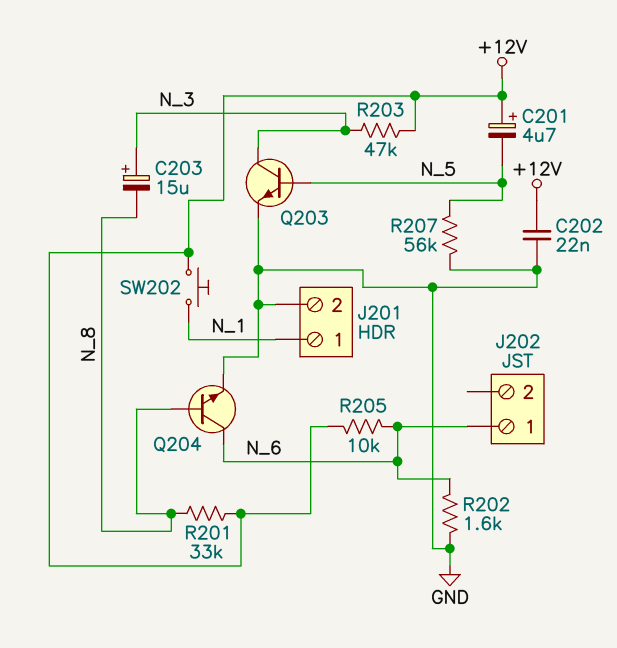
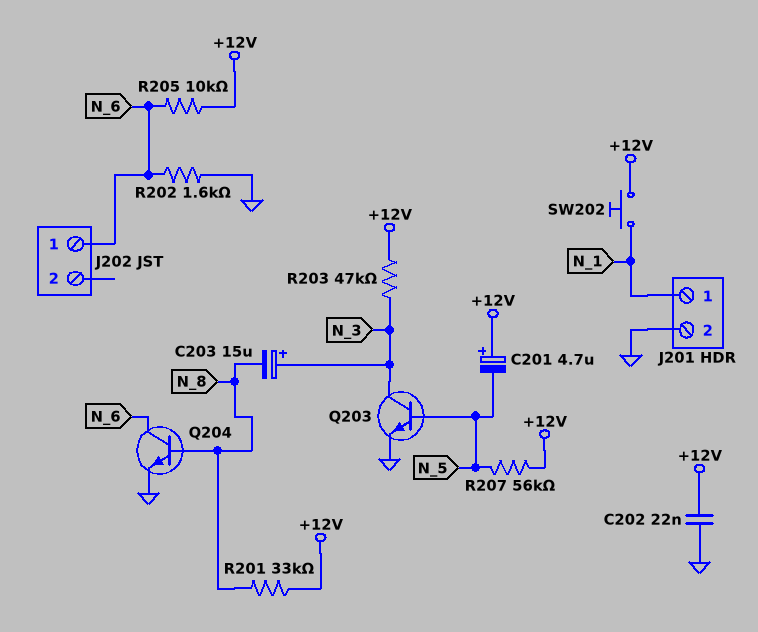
R207: 56k (GND, N_5) -> 56k (+12V, N_5)

